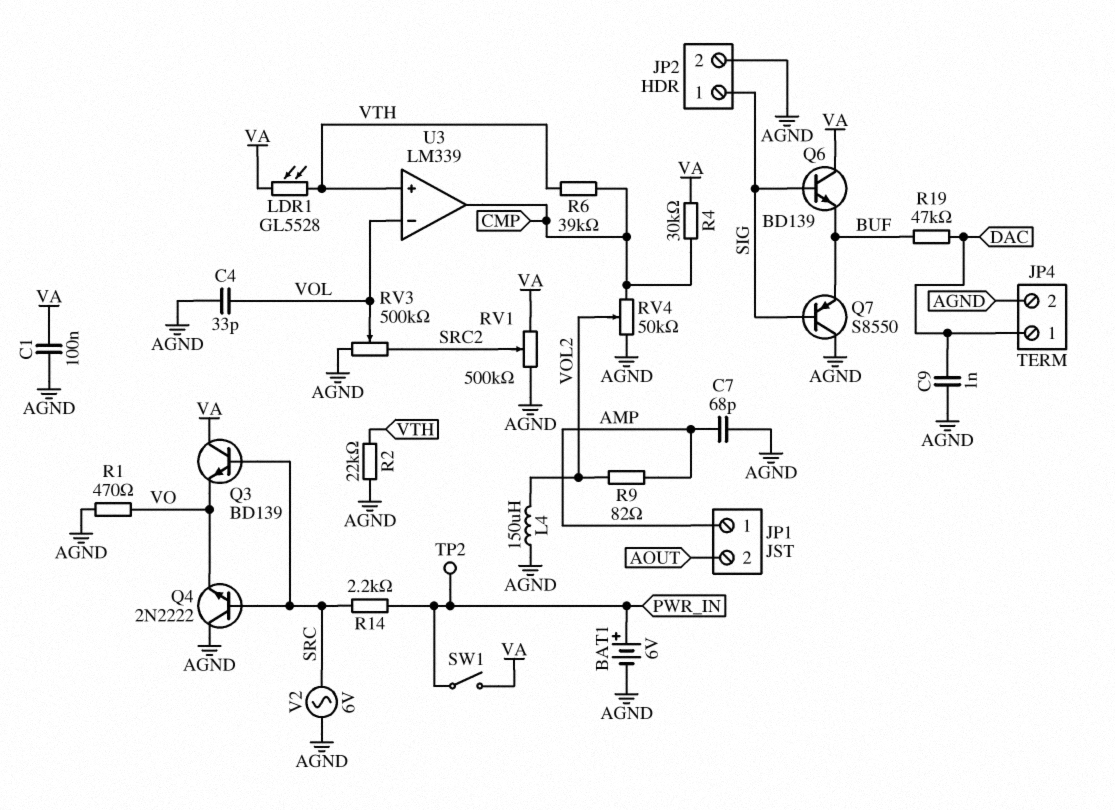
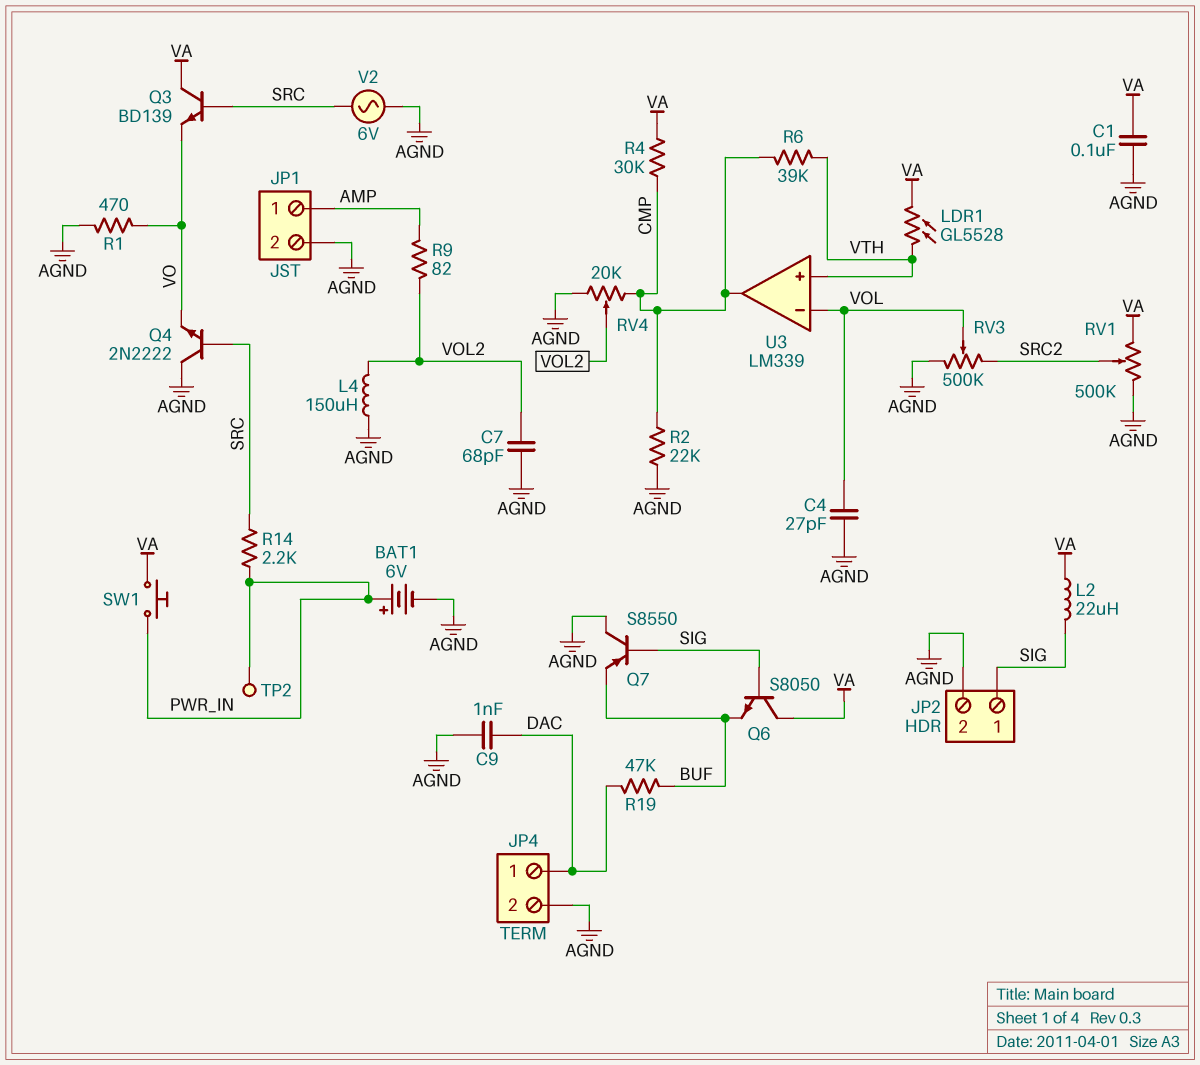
C4: 33pF (AGND, VOL) -> 27pF (AGND, VOL)
C7: 68pF (AGND, AMP) -> 68pF (AGND, VOL2)
JP1 pin 2: AOUT -> AGND
L2: none -> 22uH (SIG, VA)
Q6: NPN BD139 (B SIG, C VA, E BUF) -> NPN S8050 (B SIG, C VA, E BUF)
R2: 22k (AGND, VTH) -> 22k (AGND, CMP)
RV4: 50k (AGND, CMP, wiper VOL2) -> 20k (AGND, CMP, wiper VOL2)
SW1: switch (PWR_IN, VA) -> button (PWR_IN, VA)

